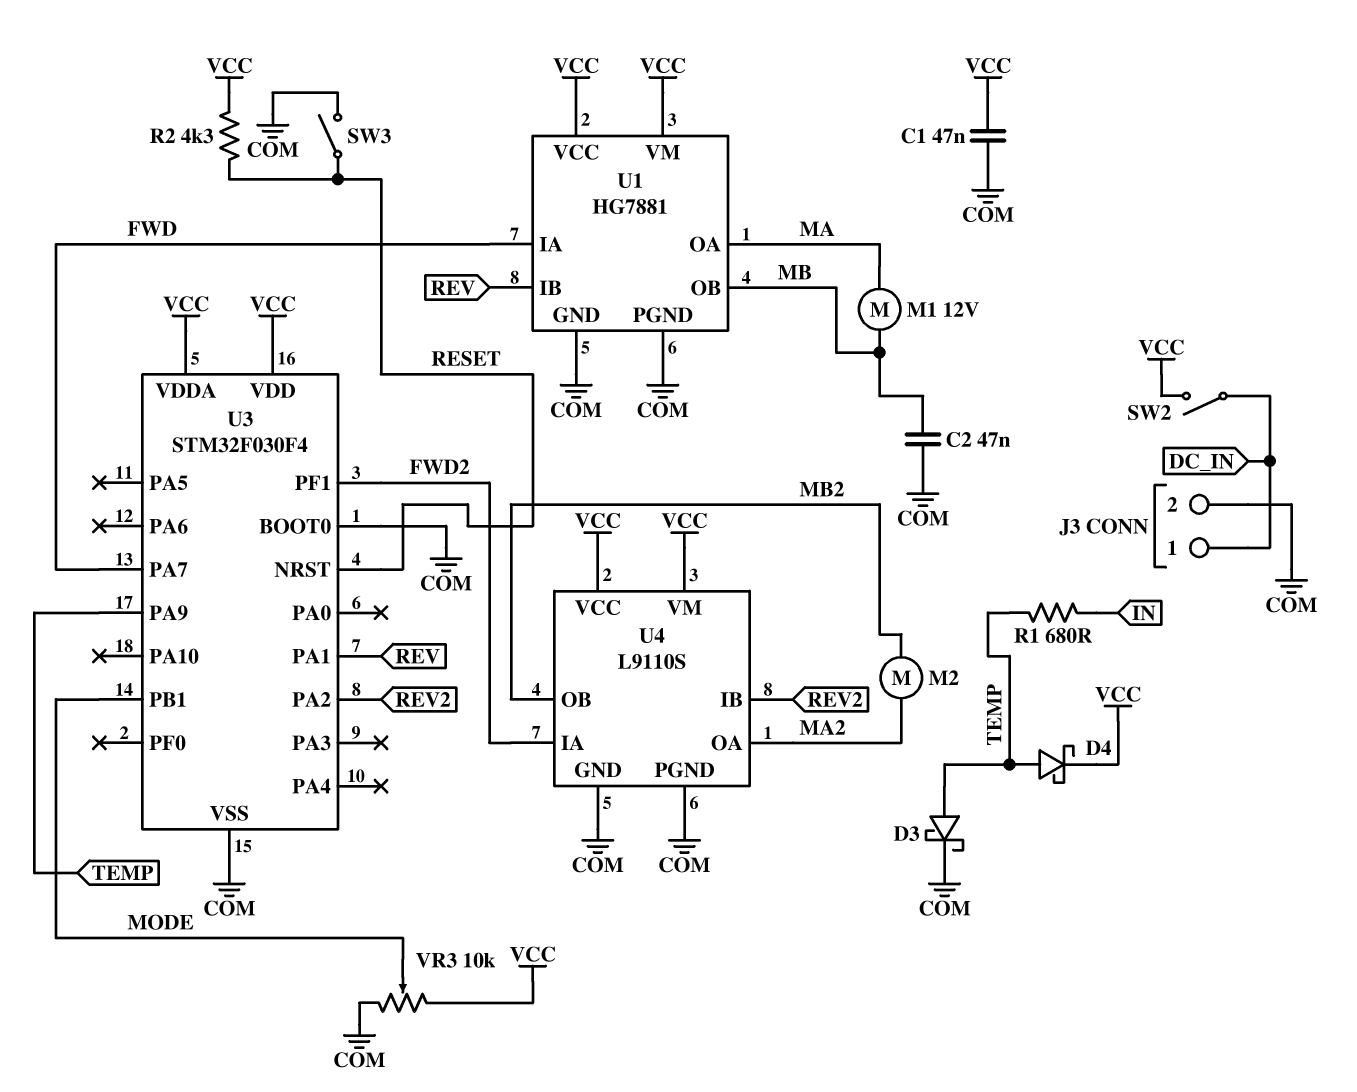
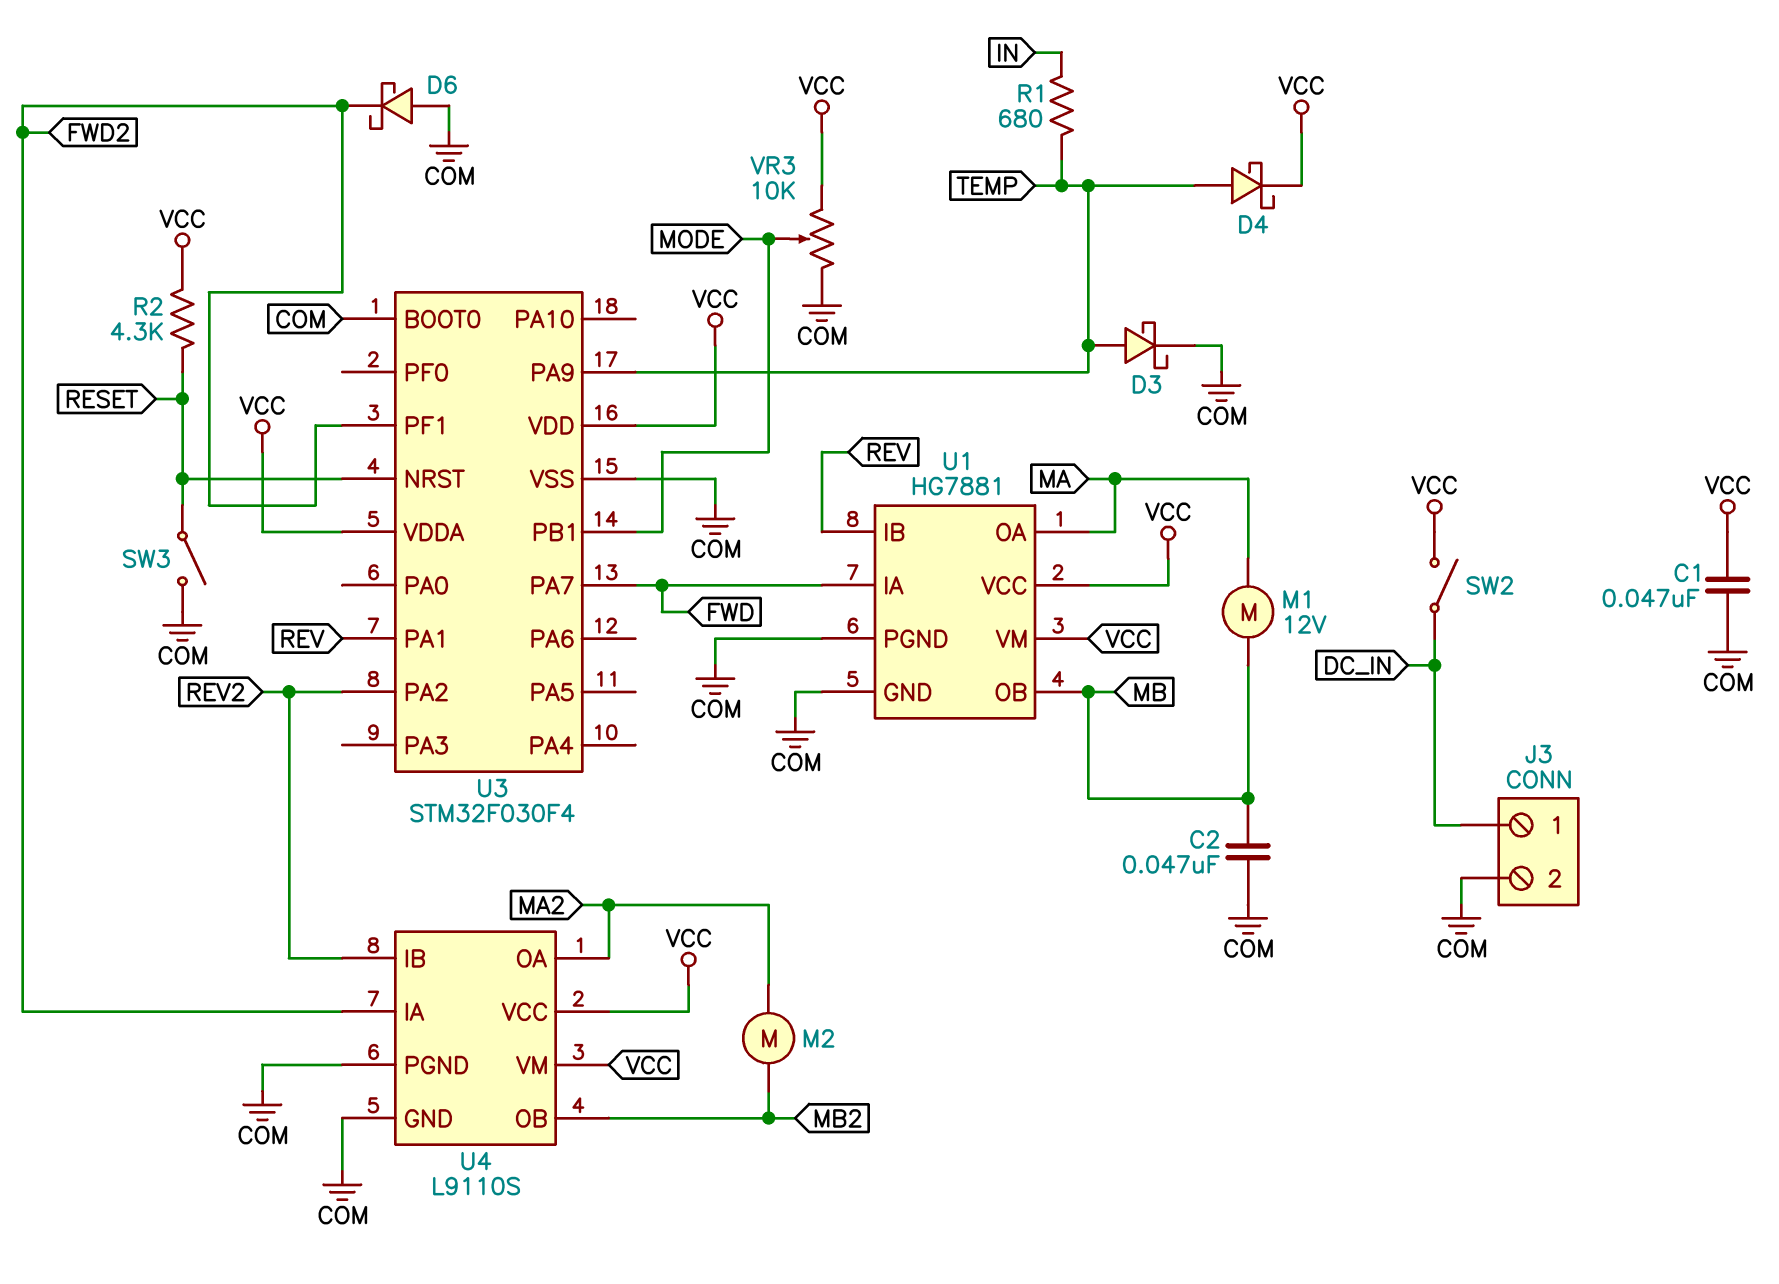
D6: none -> schottky (A COM, K FWD2)

